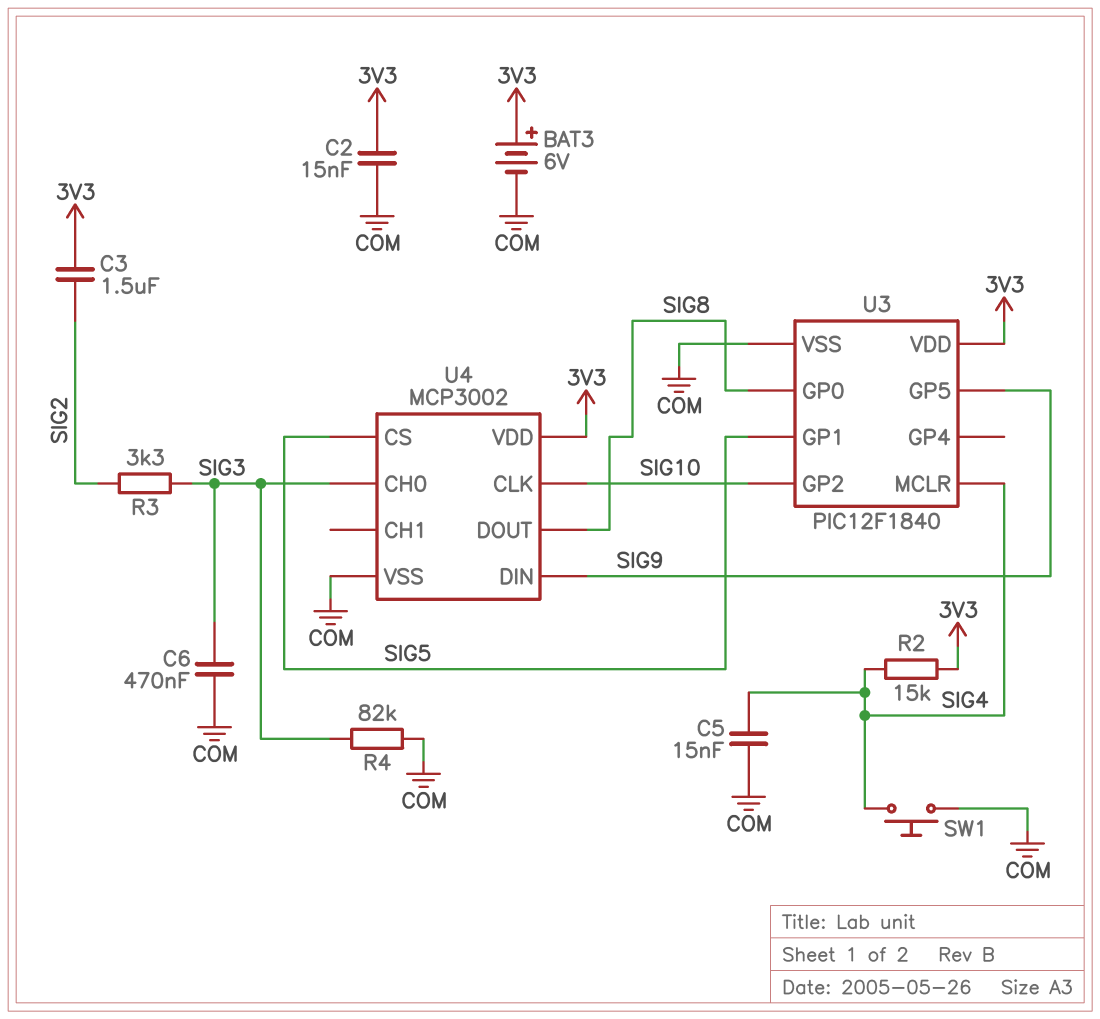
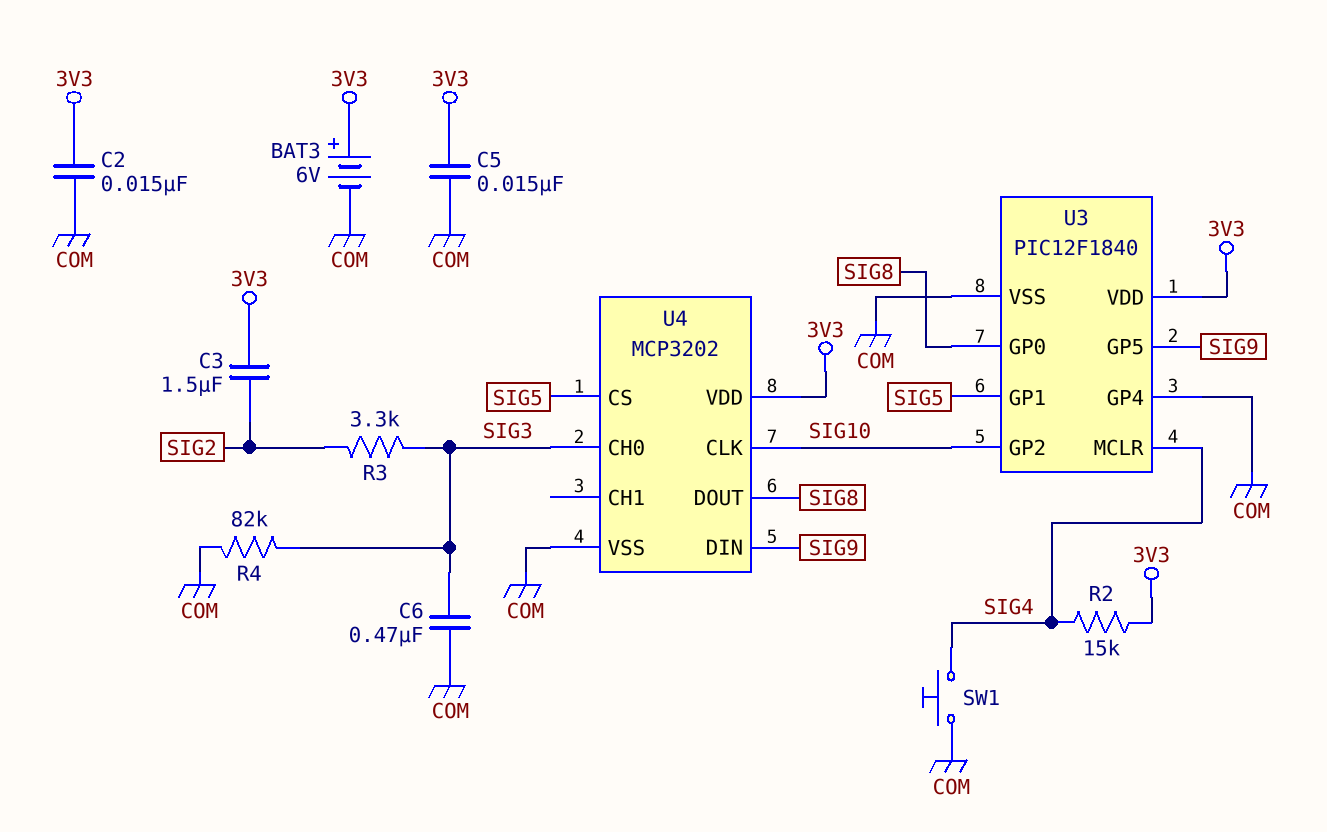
C5: 15nF (COM, SIG4) -> 15nF (3V3, COM)
U3 pin GP4: none -> COM
U4: MCP3002 -> MCP3202

